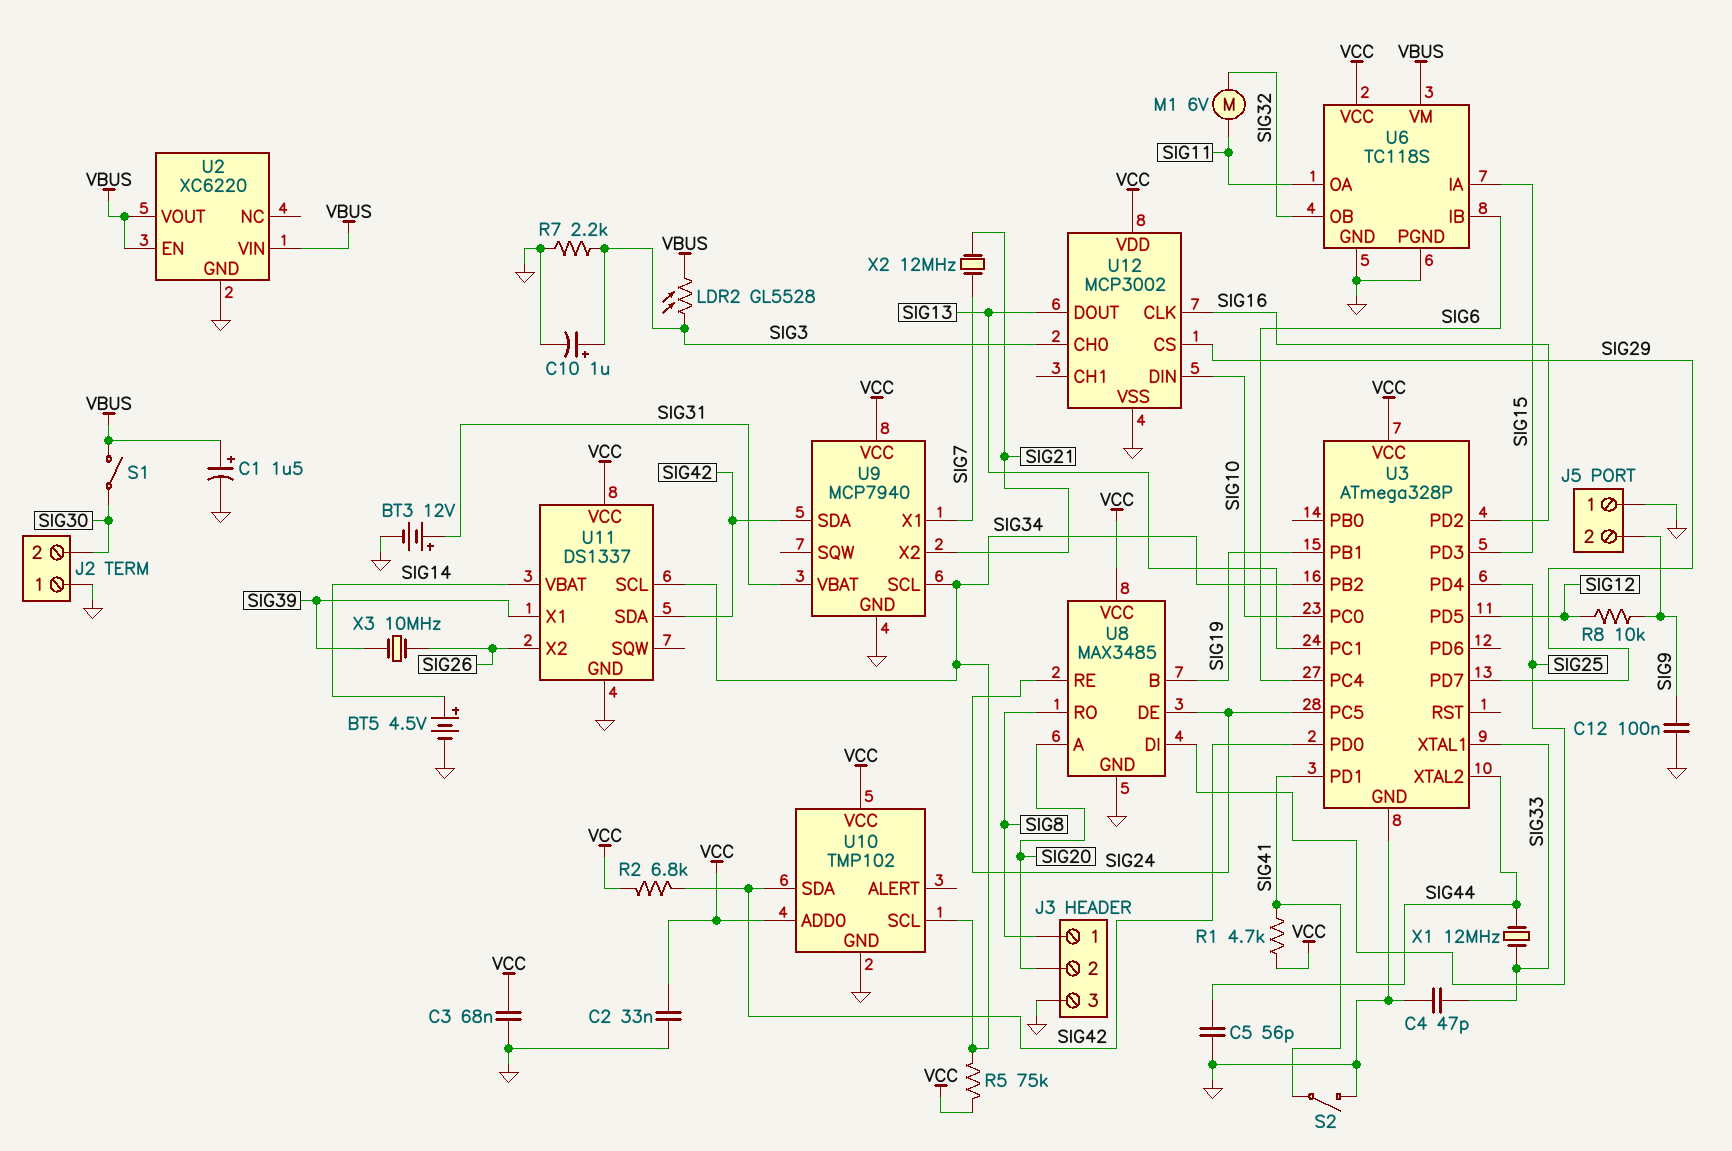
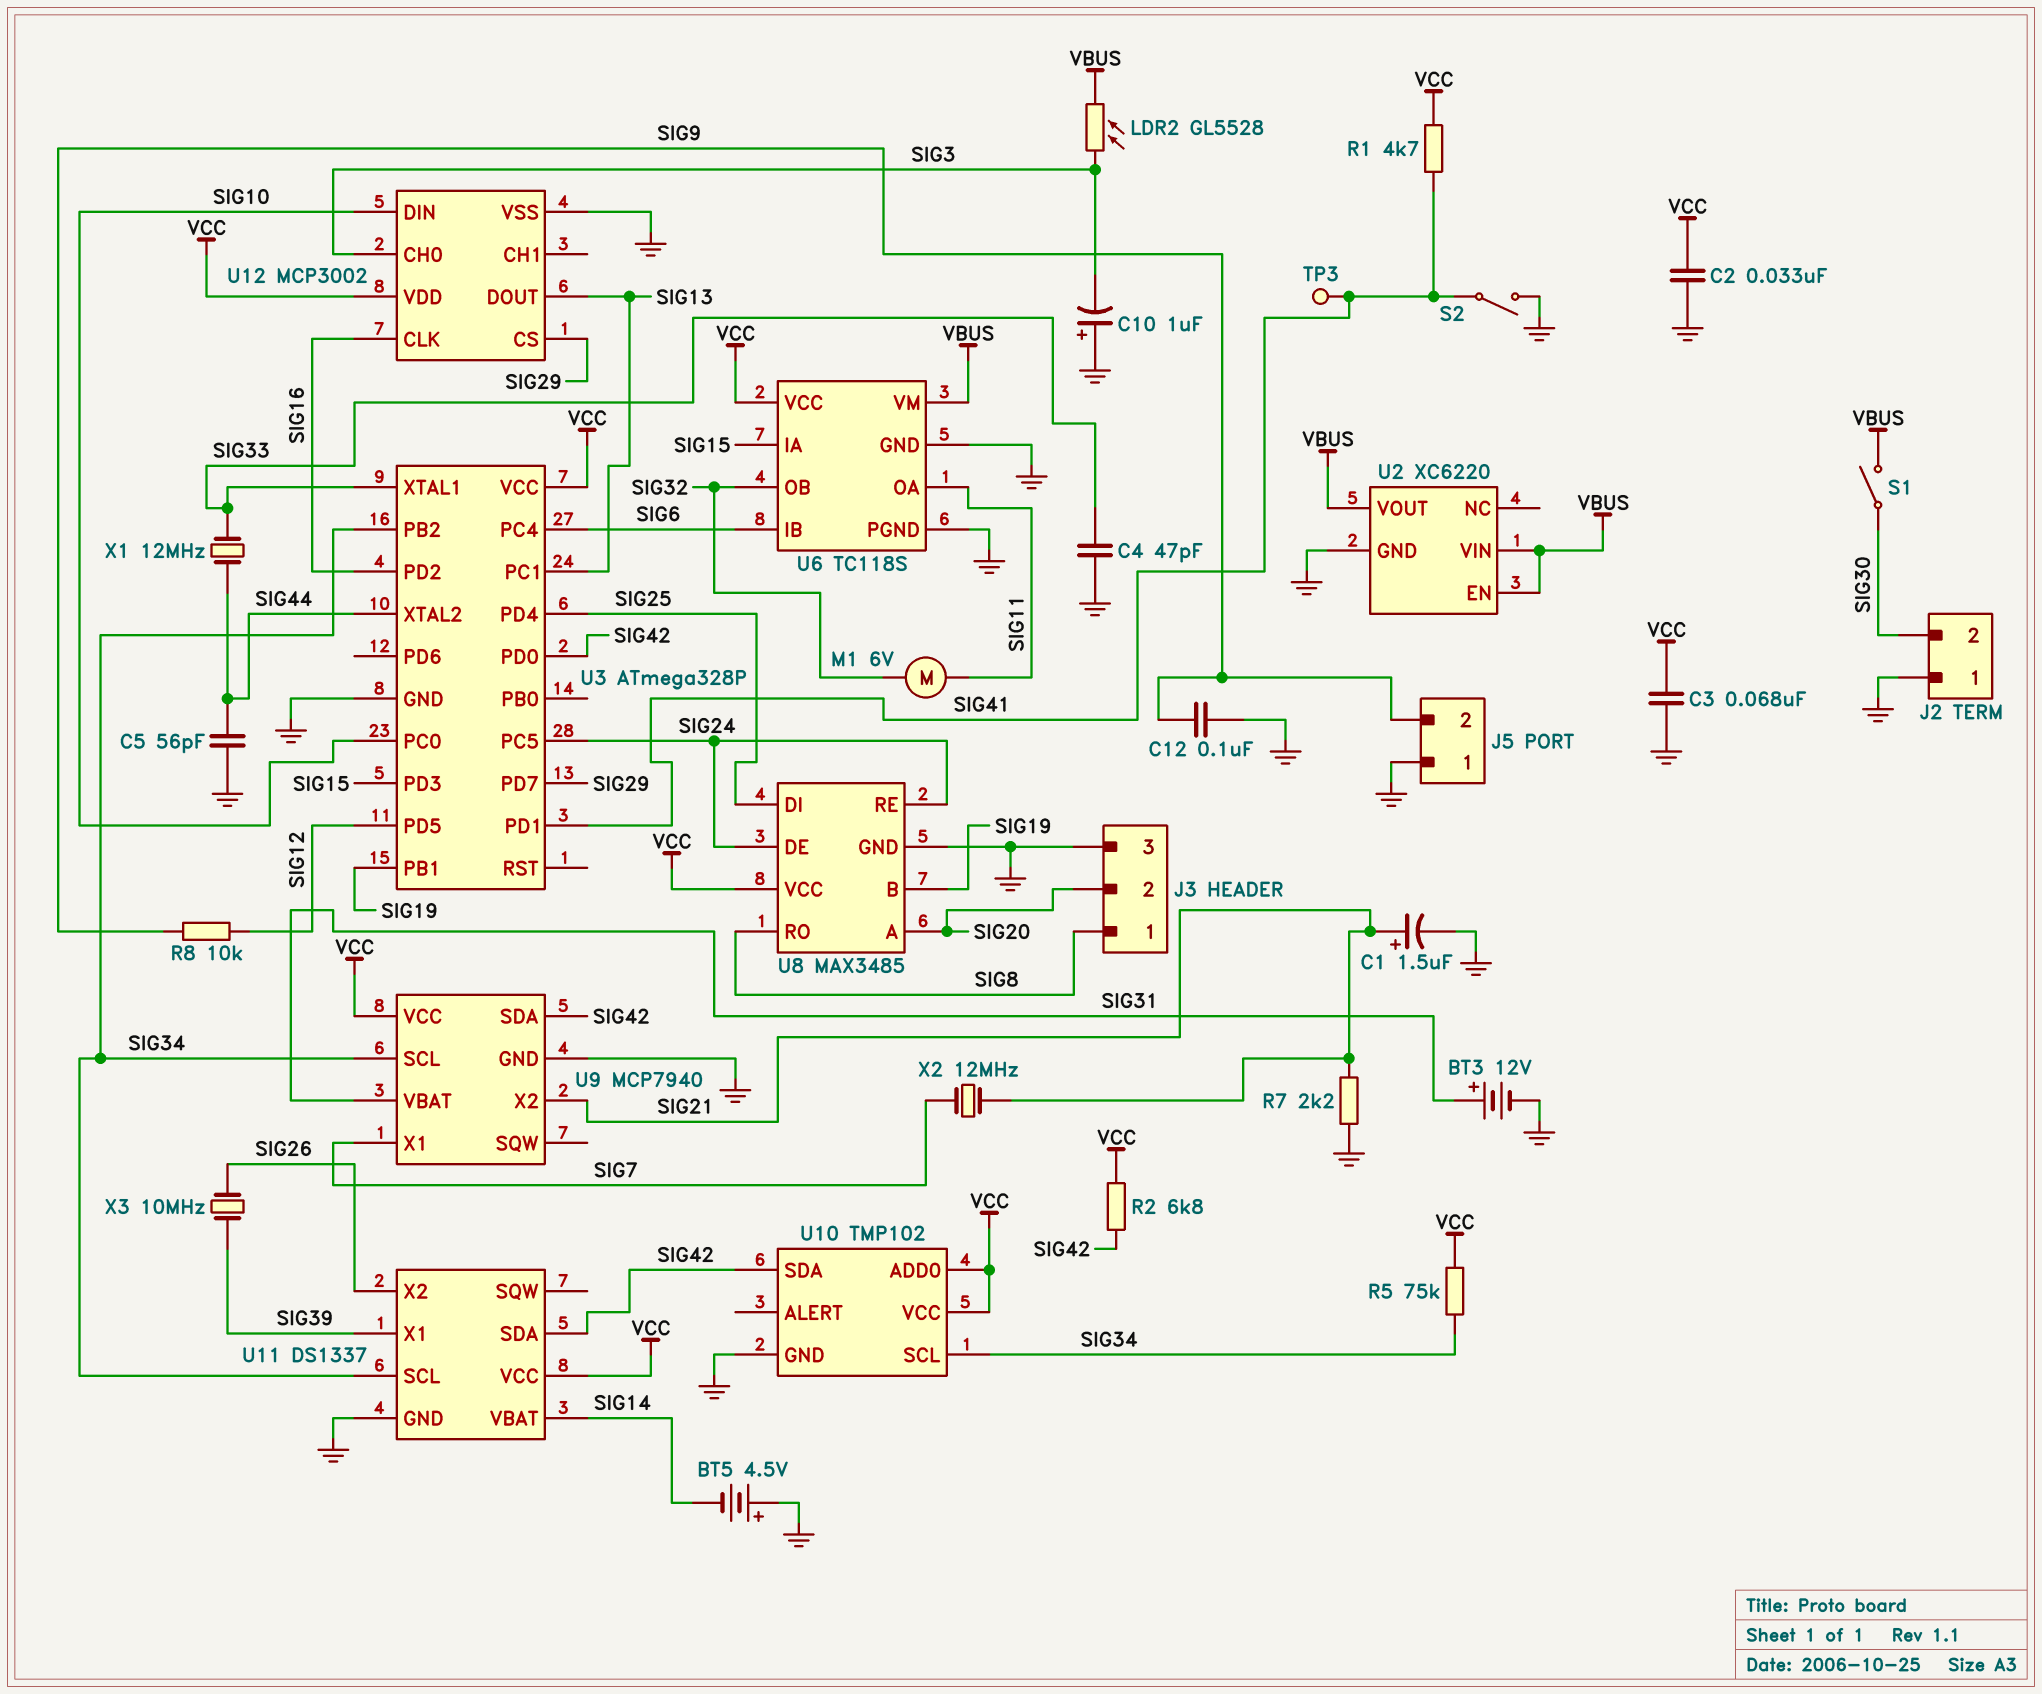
BT5: 4.5V (plus SIG14, minus GND) -> 4.5V (plus GND, minus SIG14)
C1: 1.5uF (plus VBUS, minus GND) -> 1.5uF (plus SIG21, minus GND)
C10: 1uF (plus SIG3, minus GND) -> 1uF (plus GND, minus SIG3)
R7: 2.2k (GND, SIG3) -> 2.2k (GND, SIG21)
TP3: none -> test point (SIG41)

